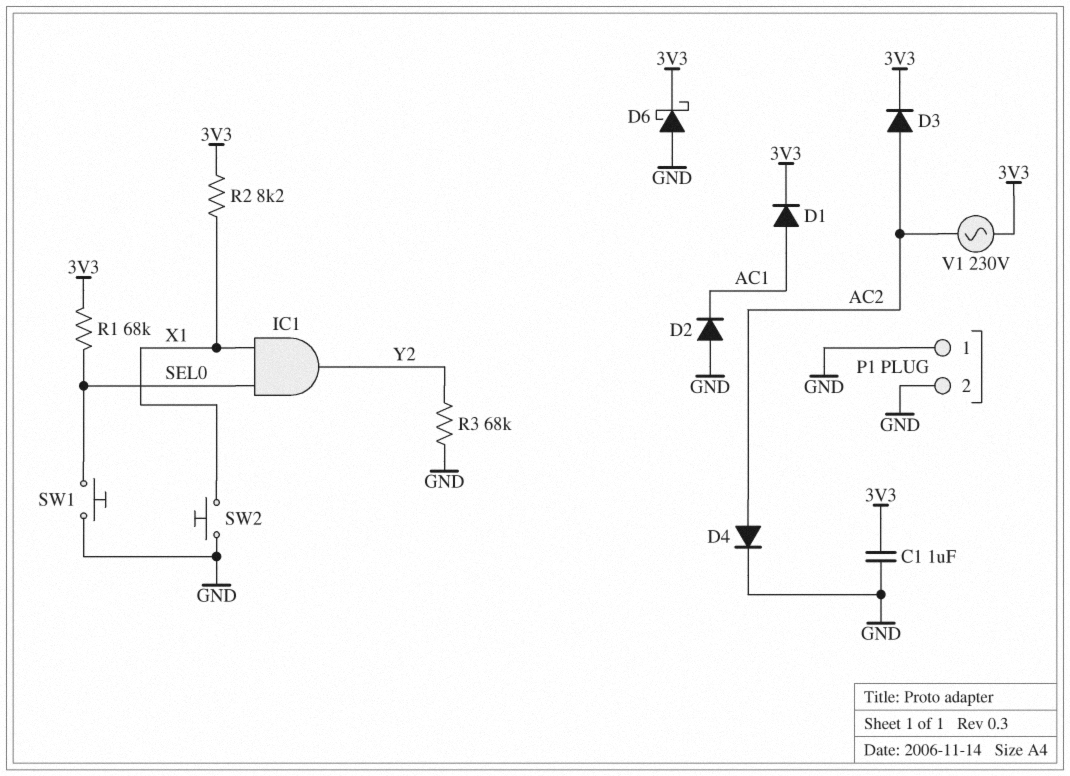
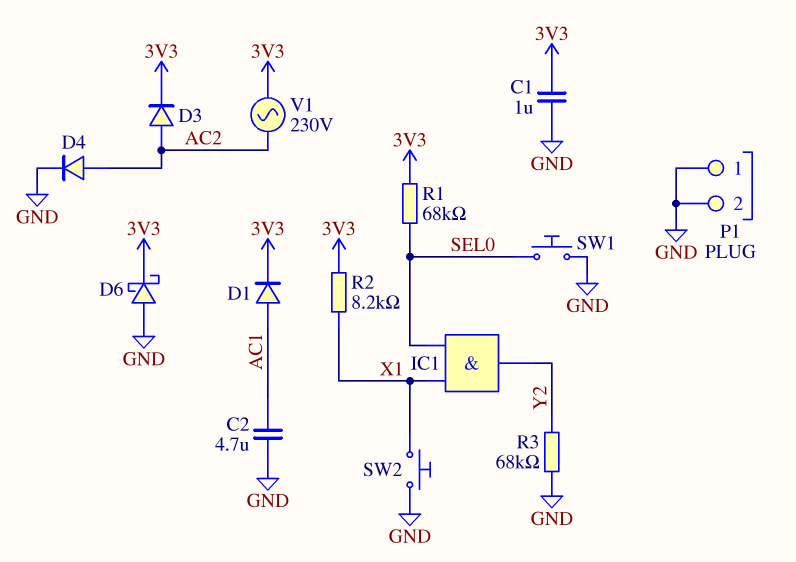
C2: none -> 4.7uF (AC1, GND)
D2: diode (A GND, K AC1) -> none

